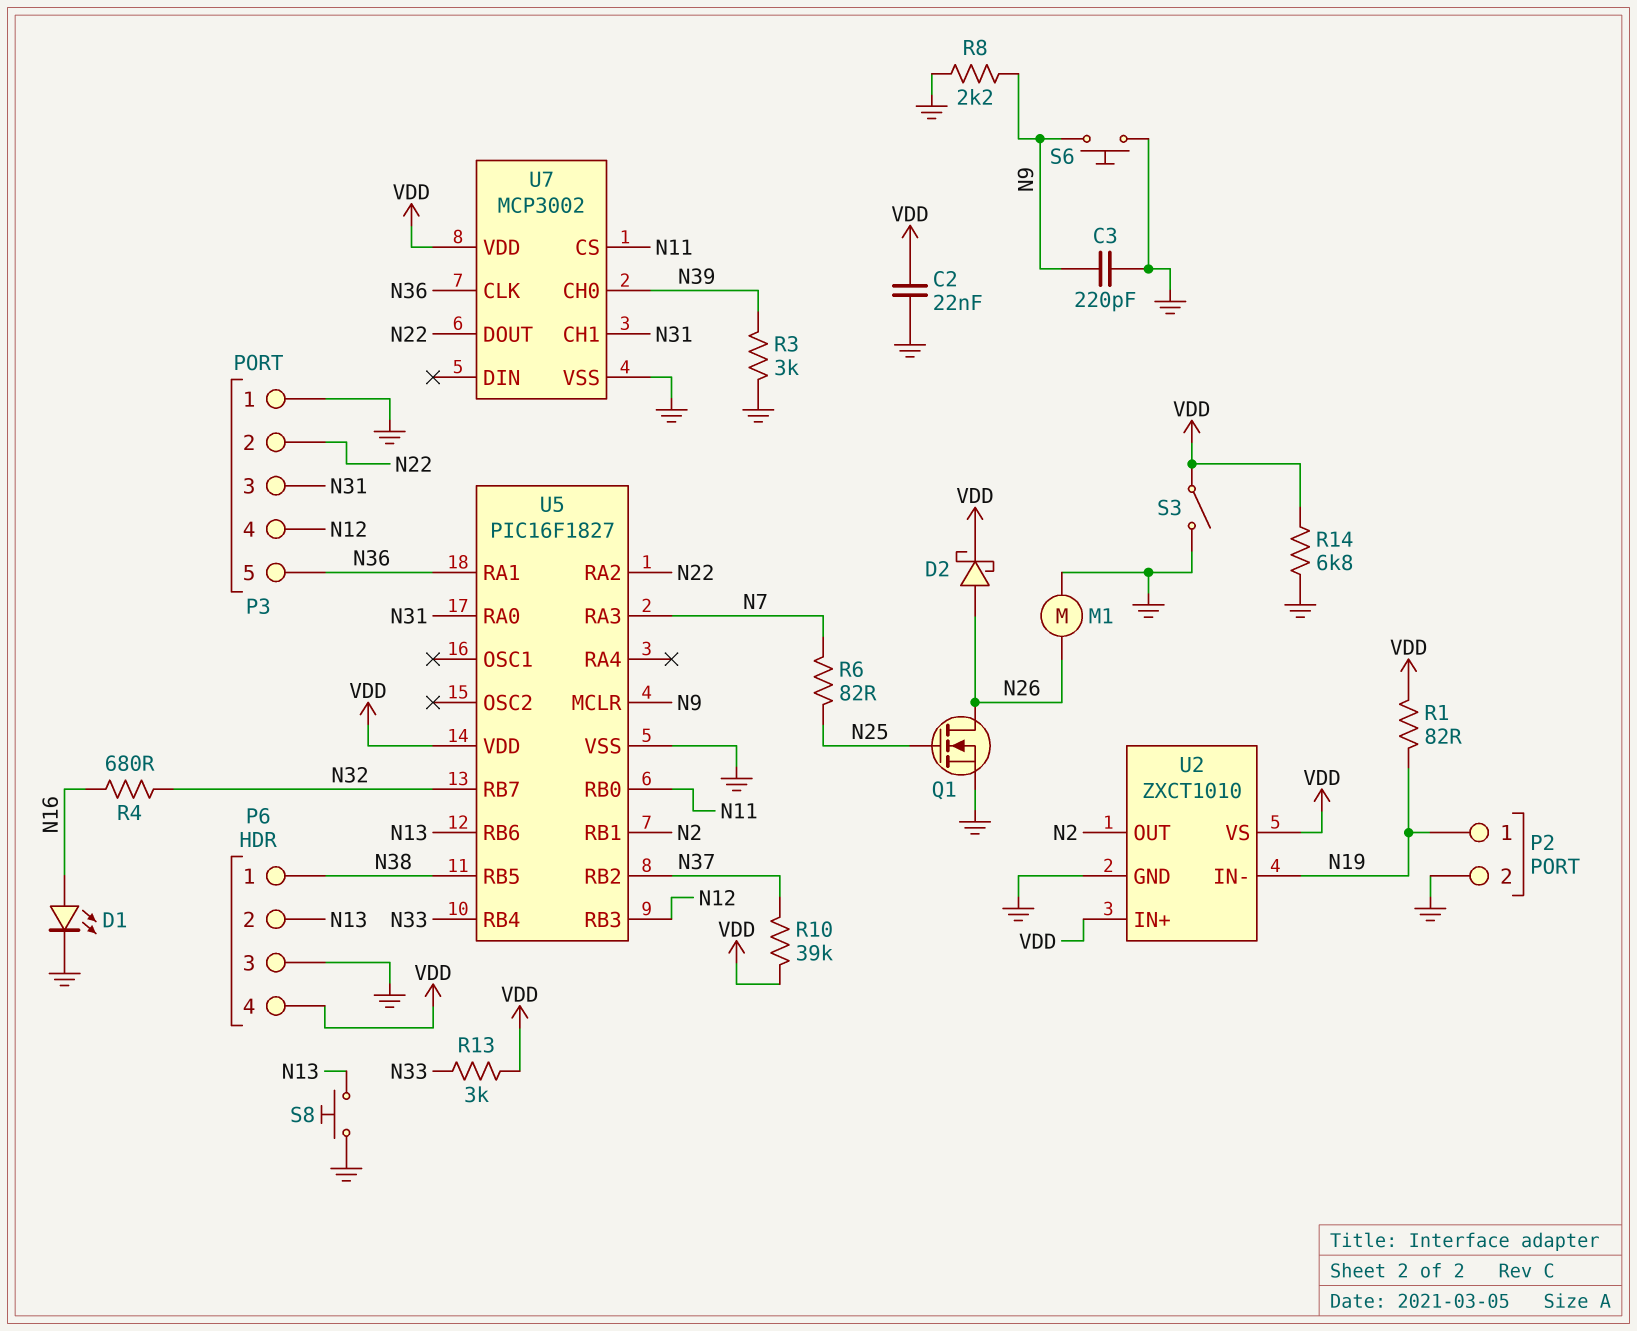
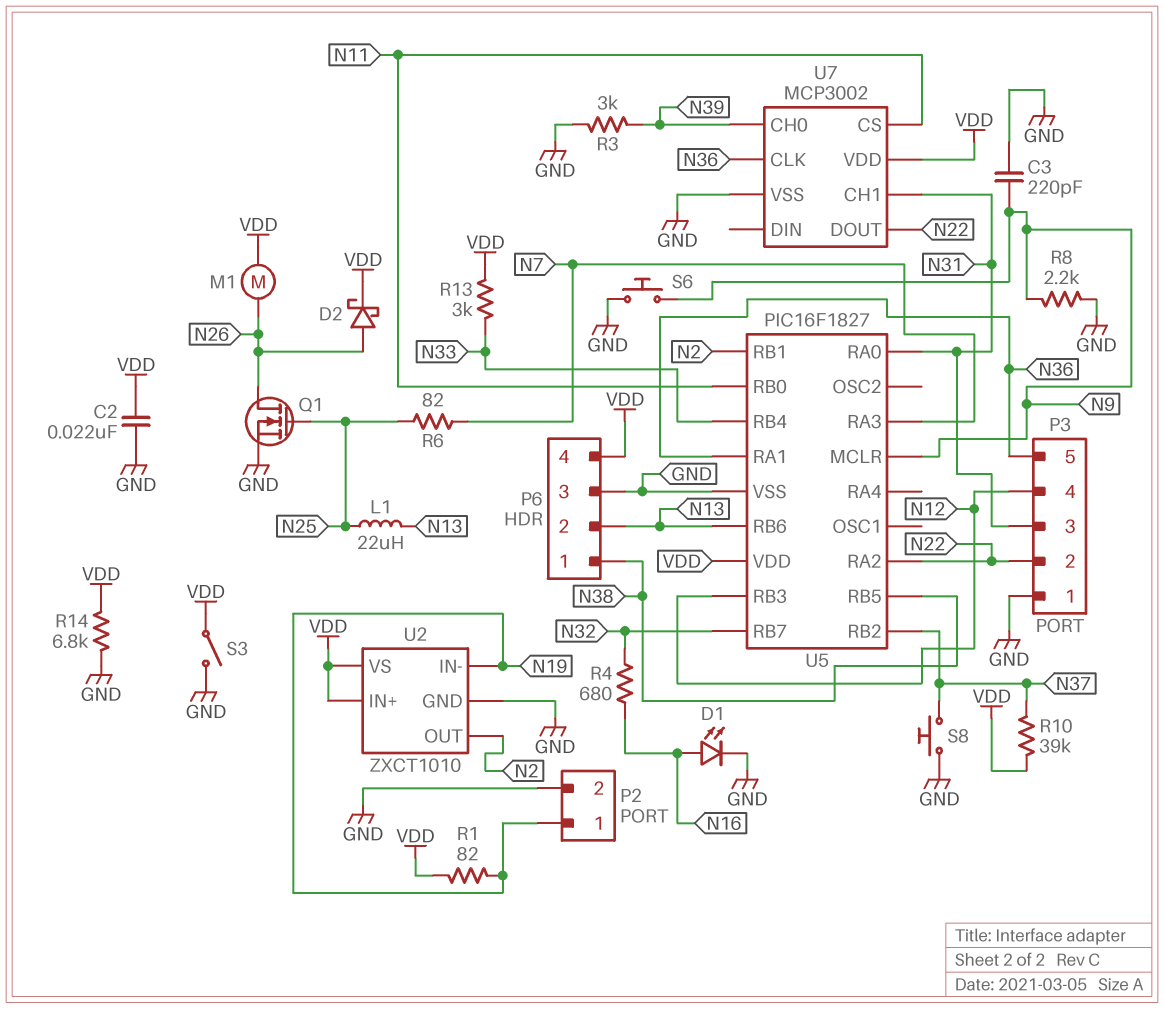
L1: none -> 22uH (N13, N25)
M1: motor (GND, N26) -> motor (N26, VDD)
S8: button (GND, N13) -> button (GND, N37)

